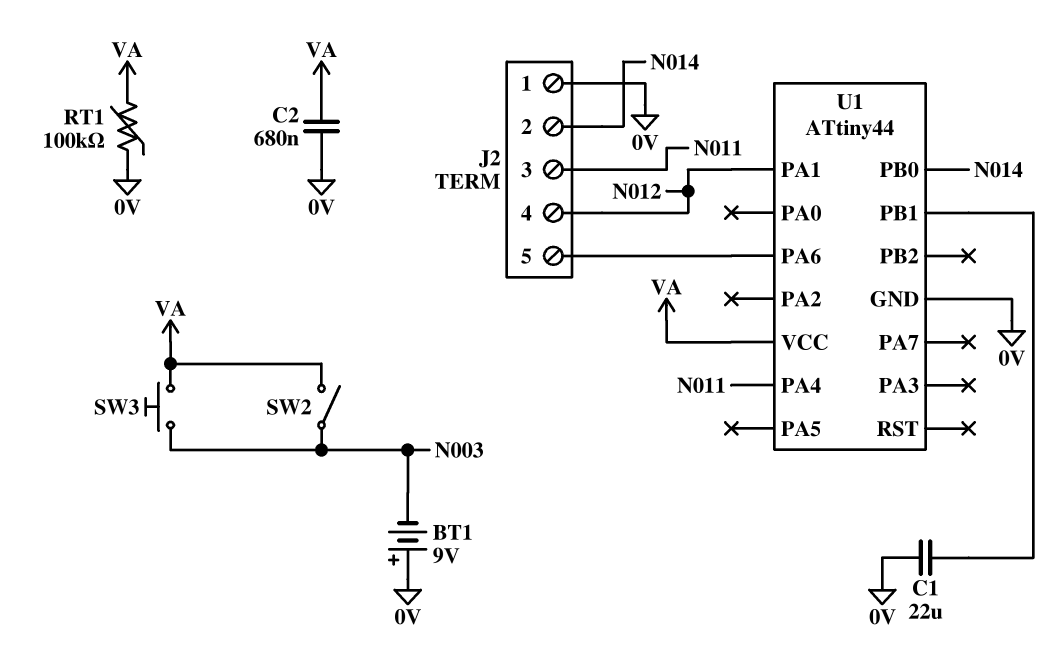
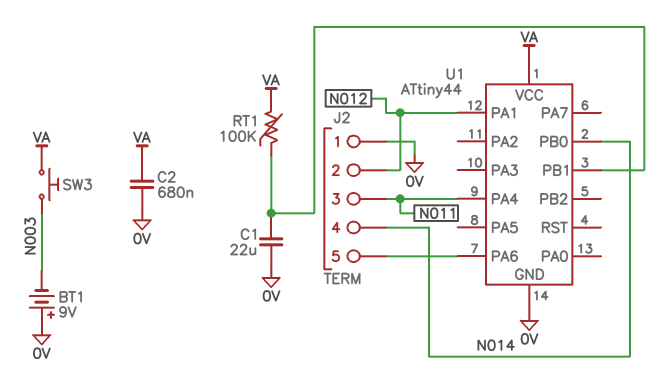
J2 pin 2: N014 -> N012
J2 pin 4: N012 -> N014
RT1: 100k (0V, VA) -> 100k (U1/PB1, VA)
SW2: switch (N003, VA) -> none

